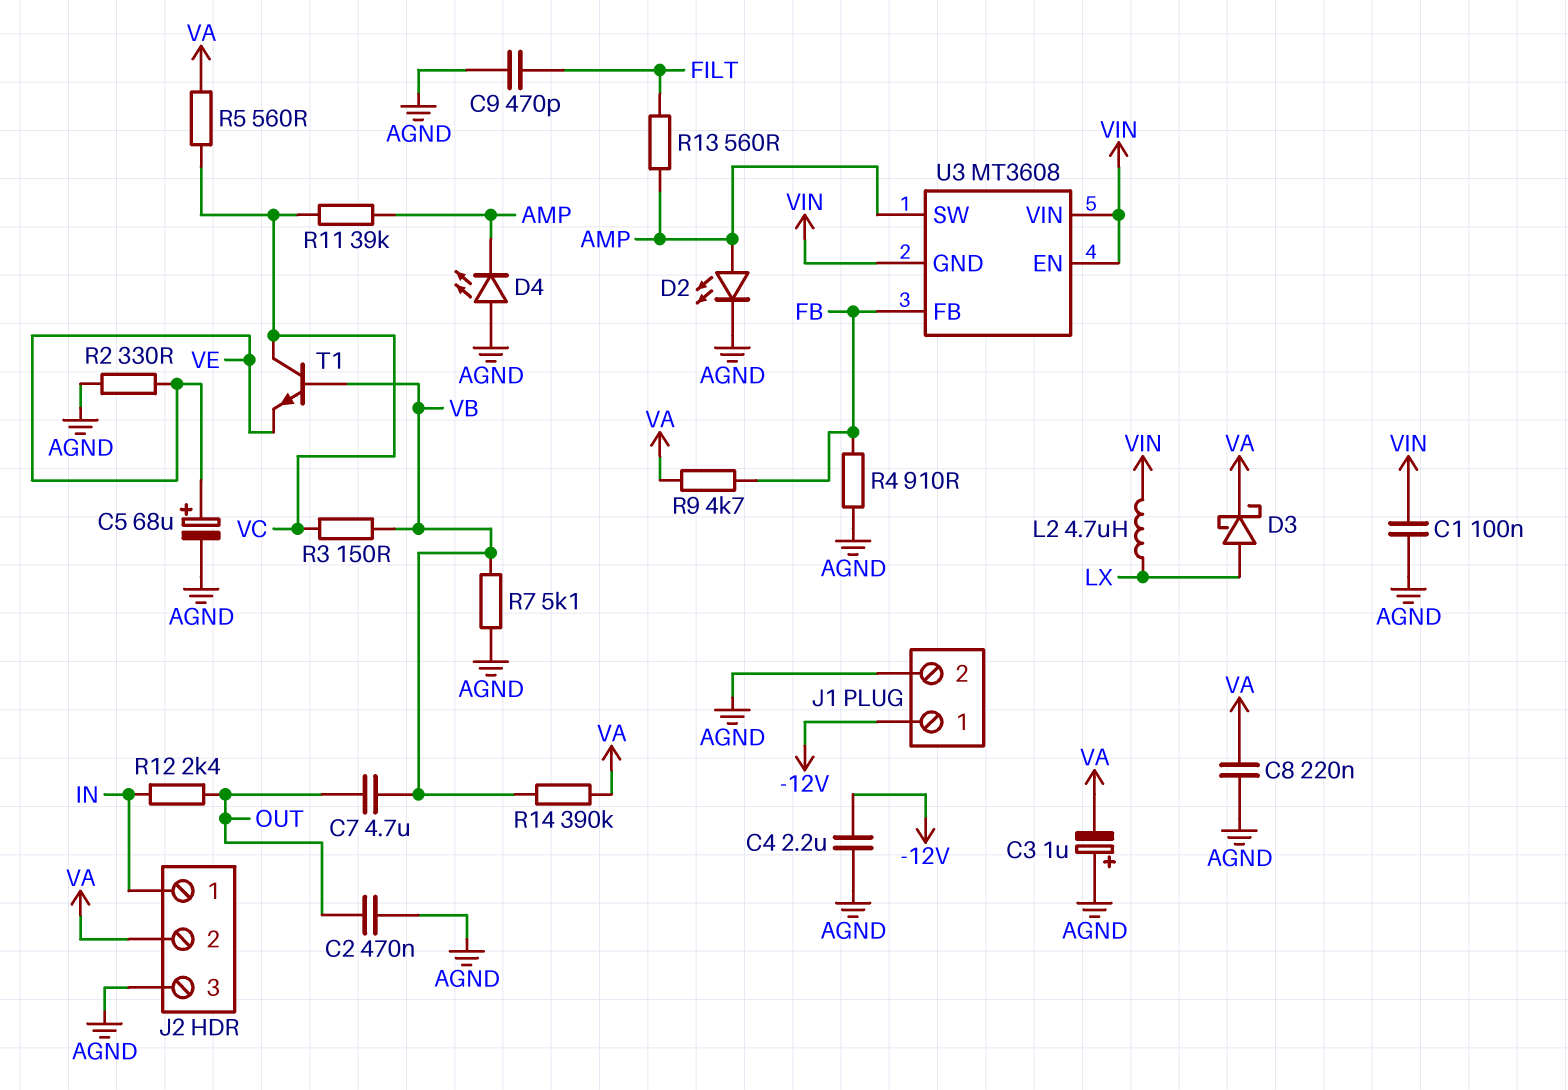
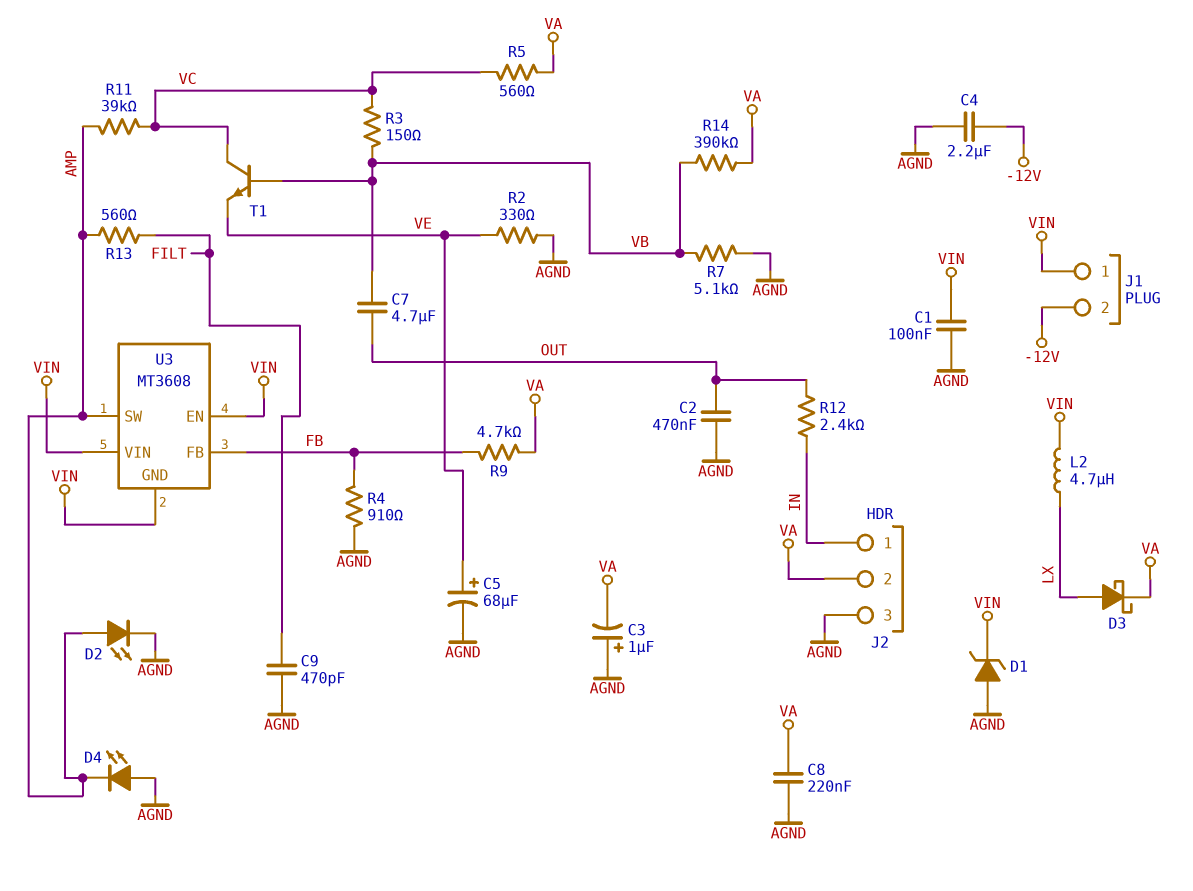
D1: none -> zener (A AGND, K VIN)
J1 pin 1: -12V -> VIN
J1 pin 2: AGND -> -12V

